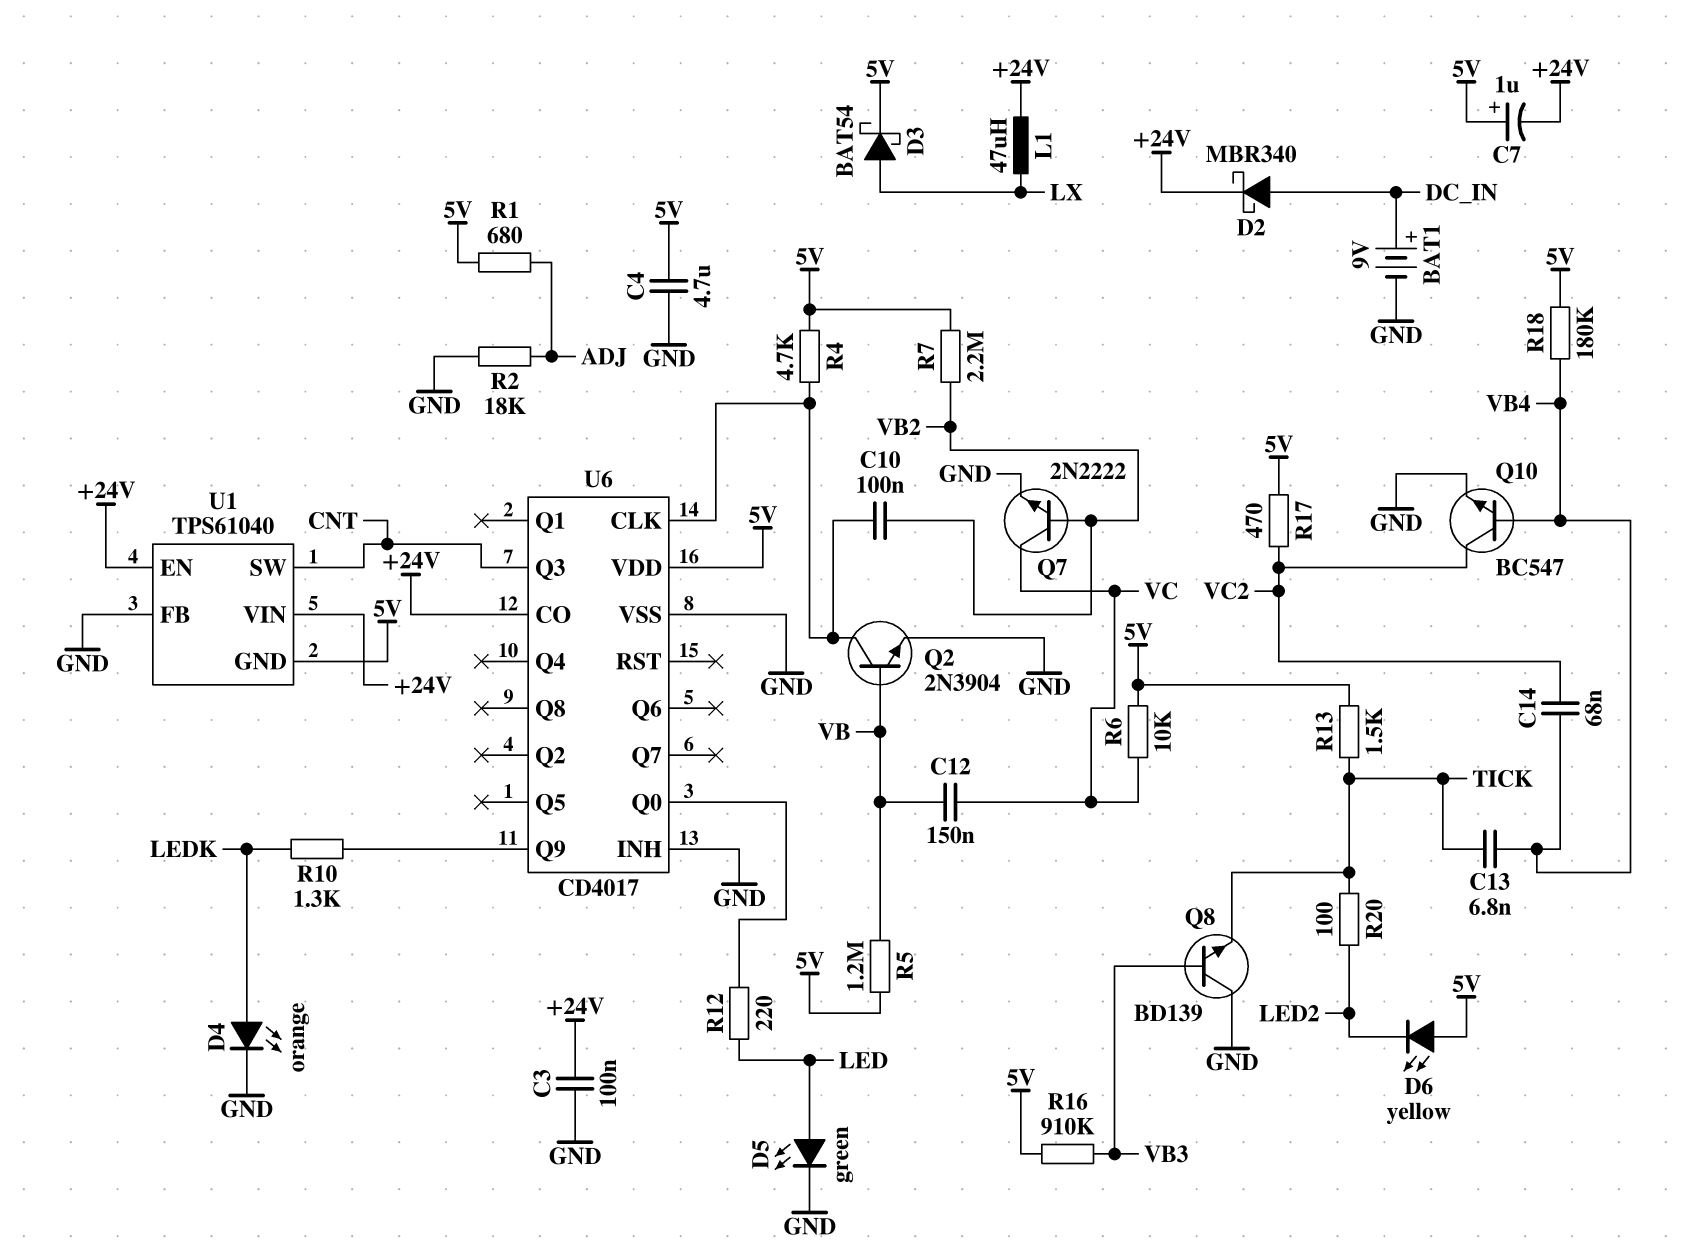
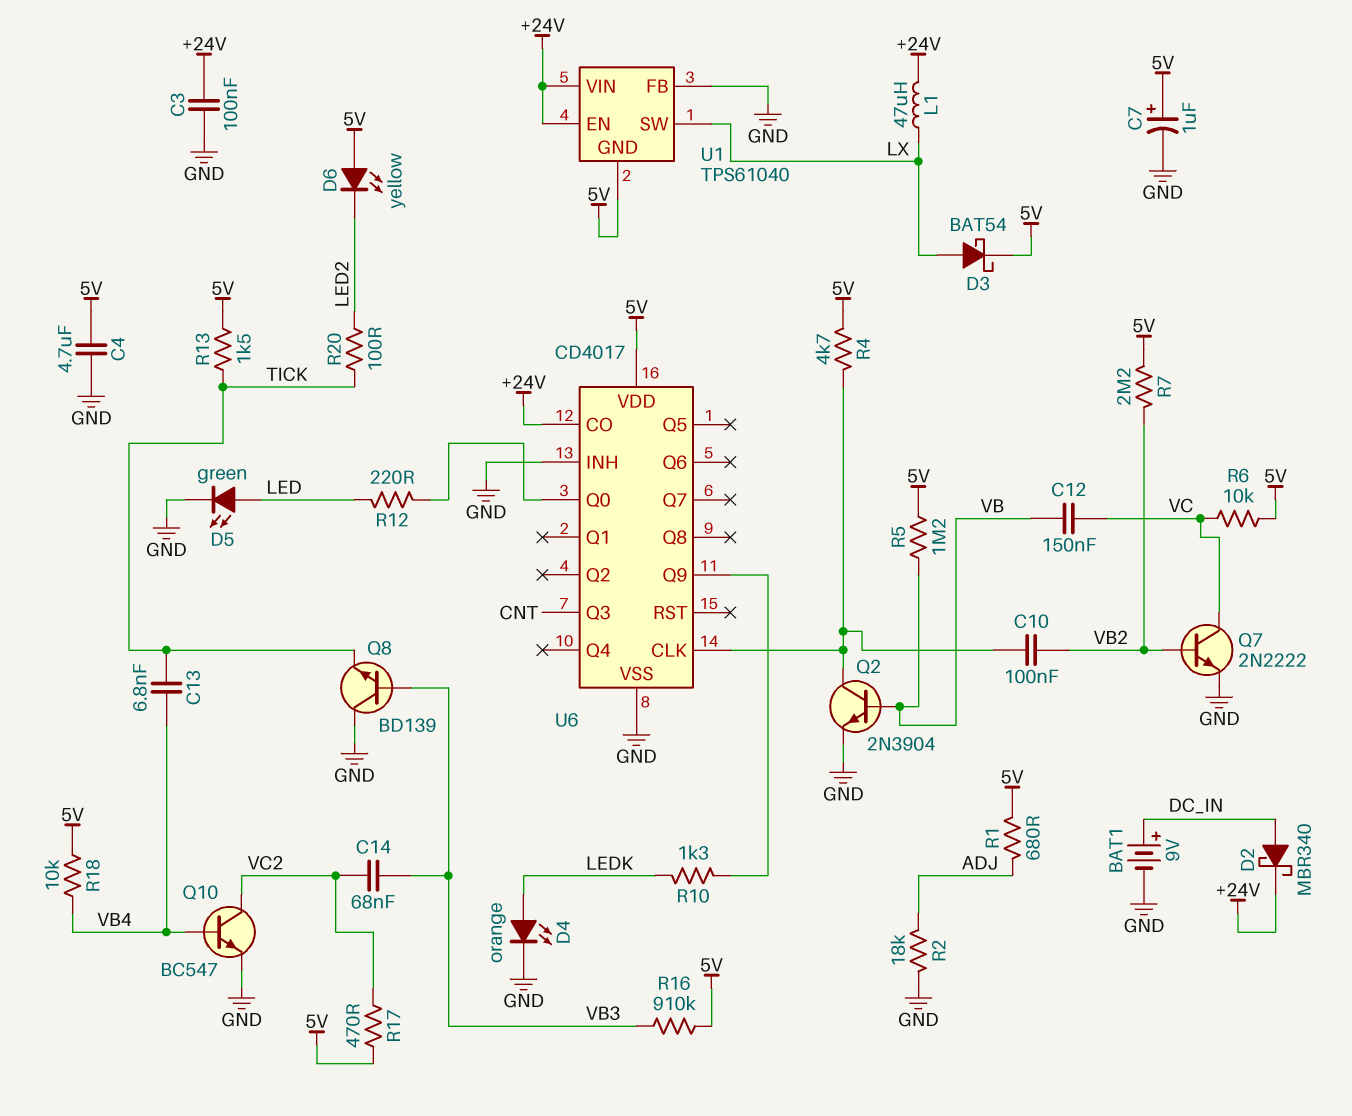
C7: 1uF (plus 5V, minus +24V) -> 1uF (plus 5V, minus GND)
C14: 68nF (VB4, VC2) -> 68nF (VB3, VC2)
R18: 180k (5V, VB4) -> 10k (5V, VB4)
U1 pin SW: CNT -> LX

